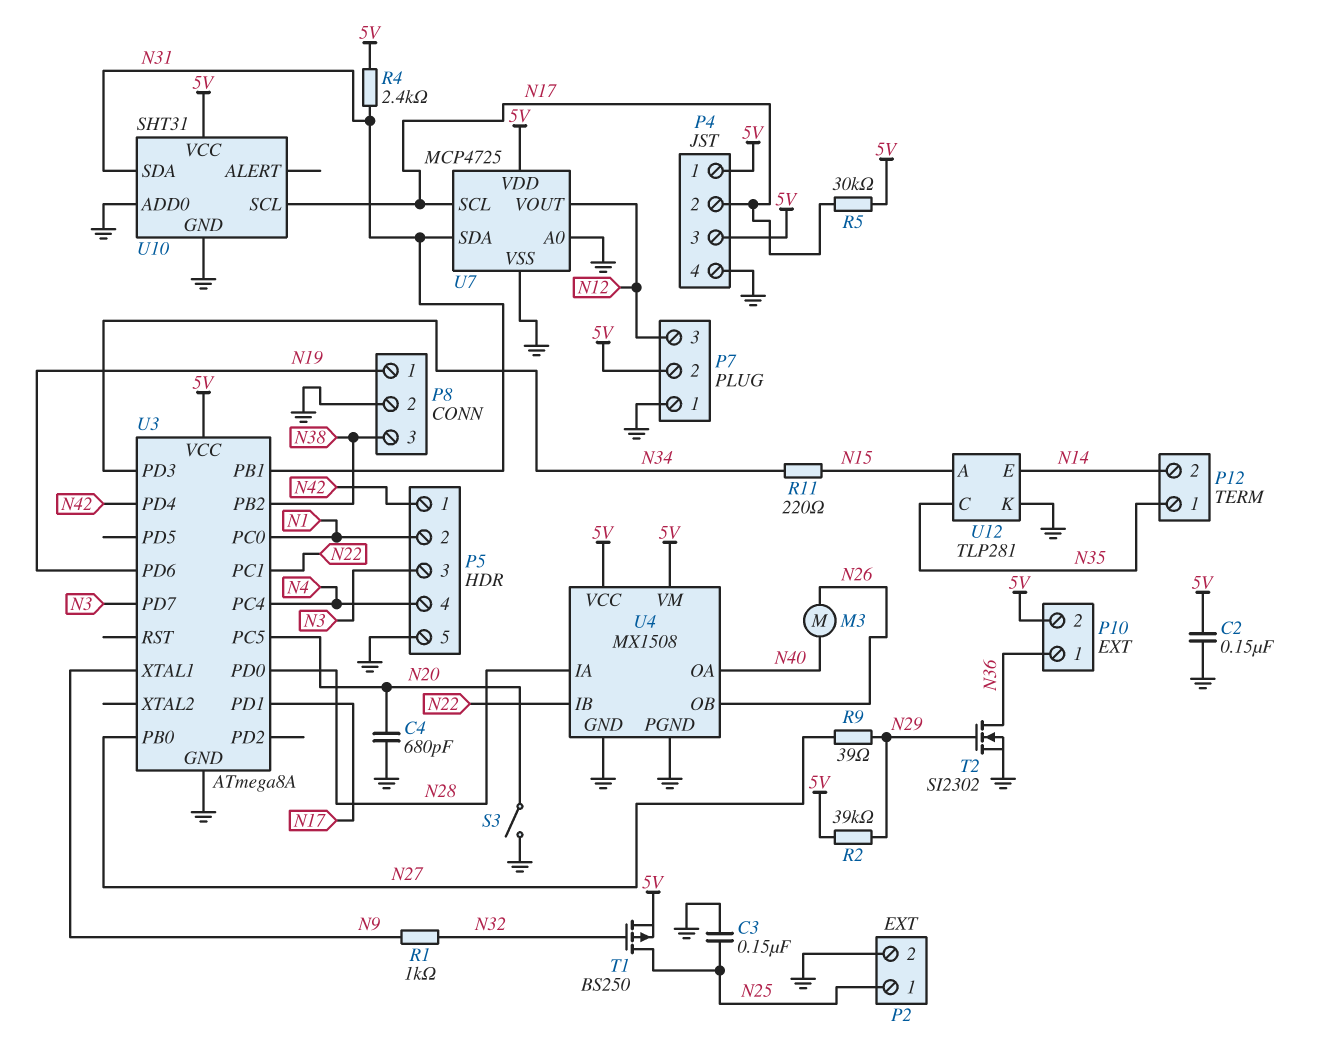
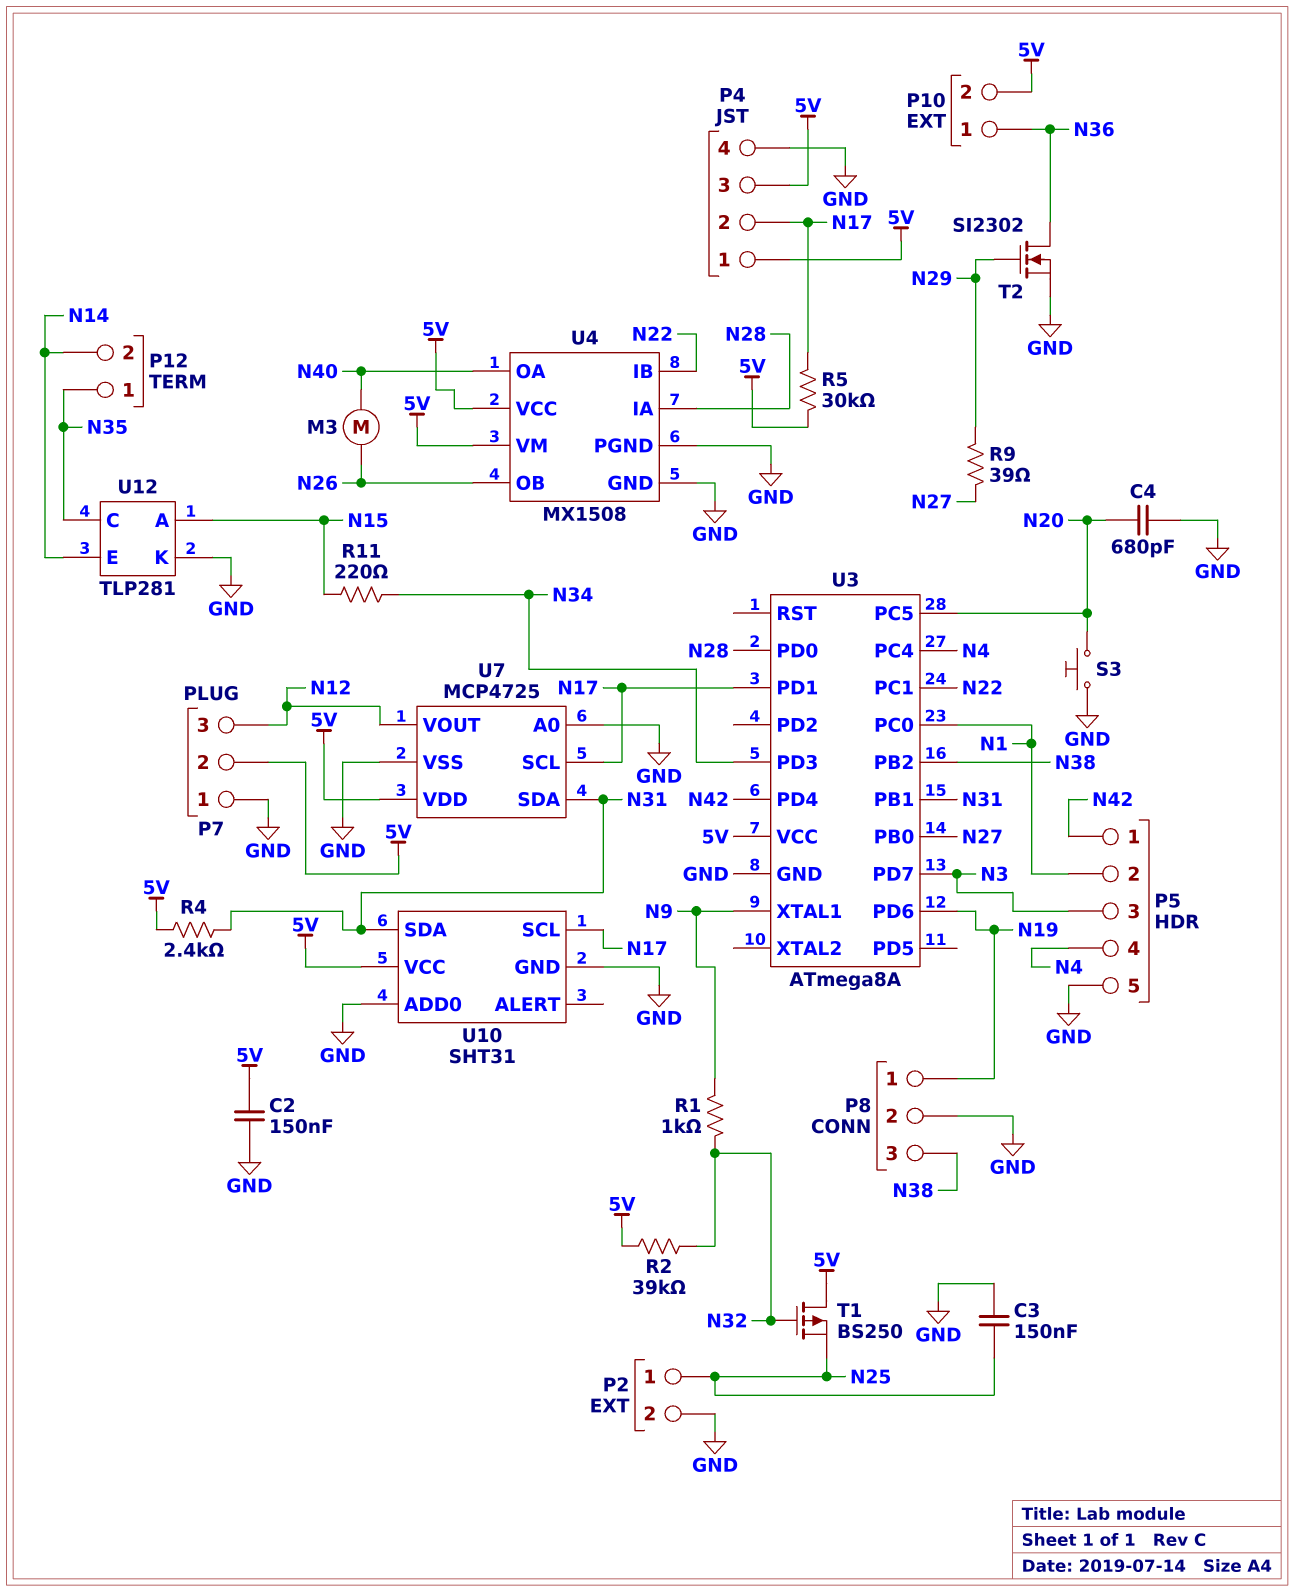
R2: 39k (5V, N29) -> 39k (5V, N32)
S3: switch (GND, N20) -> button (GND, N20)
T1: PMOS BS250 (G N32, D N25, S 5V) -> PMOS BS250 (G N32, D 5V, S N25)

